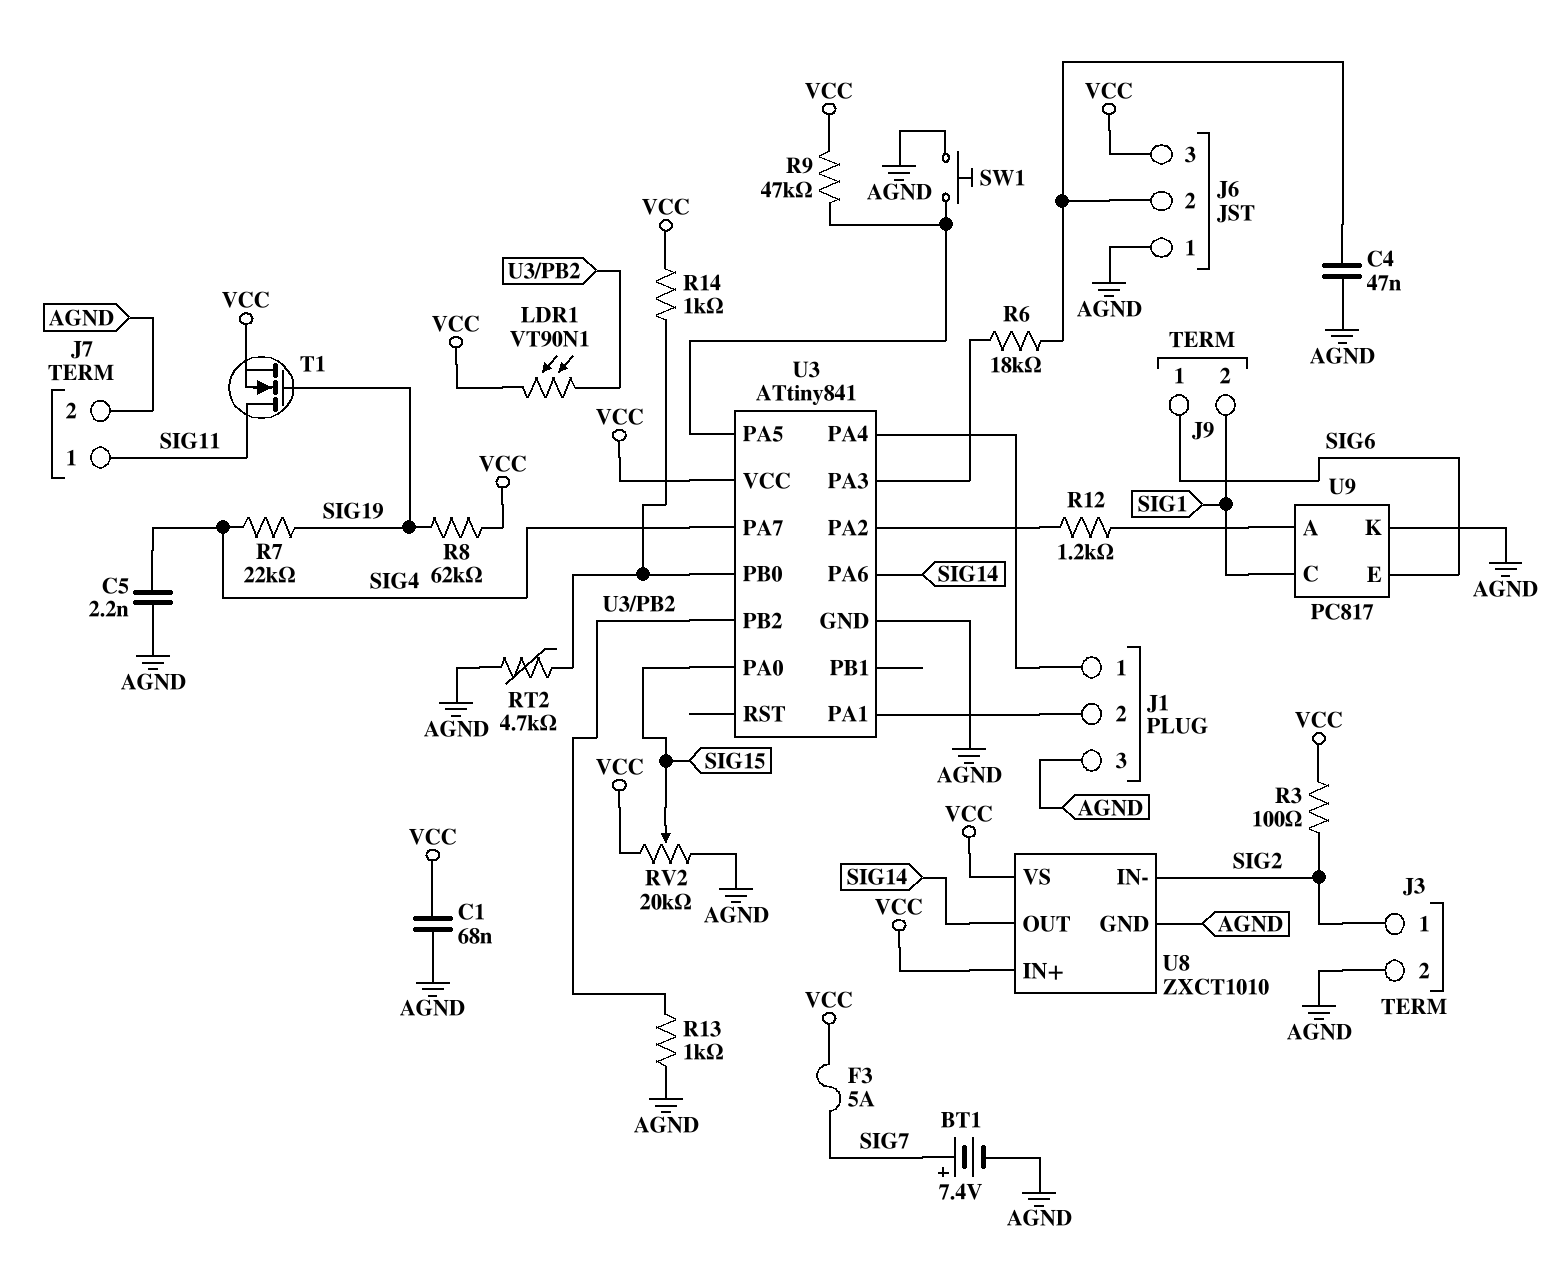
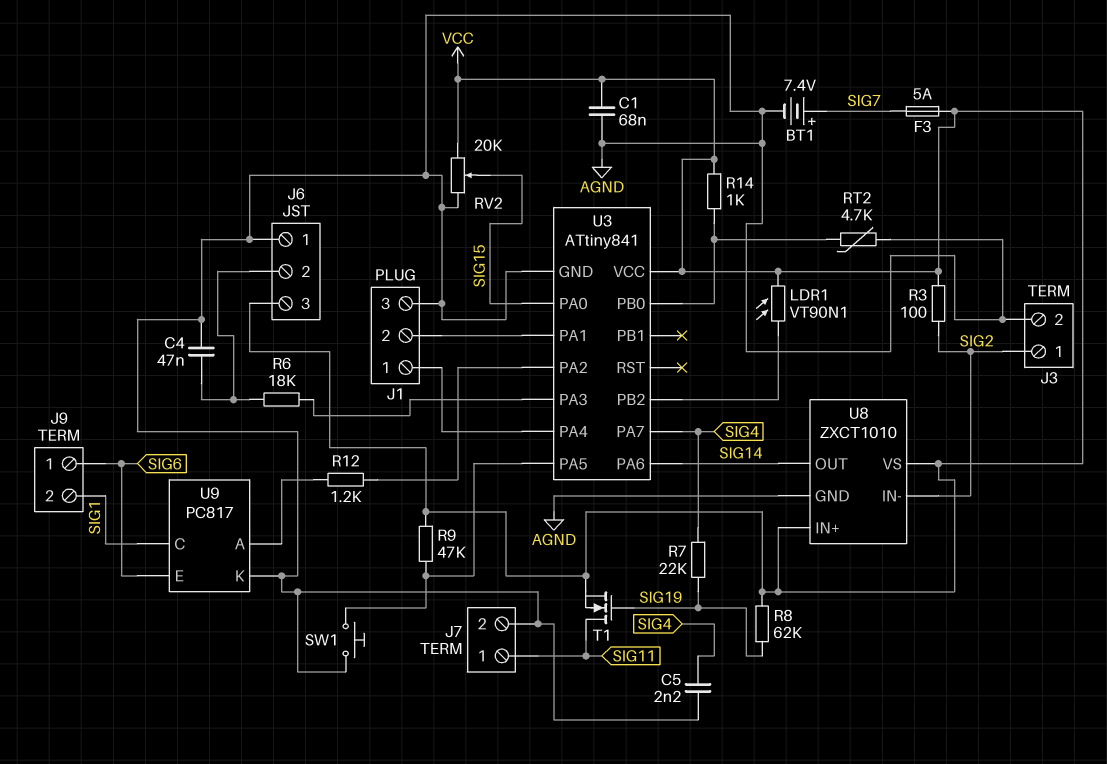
R13: 1k (AGND, U3/PB2) -> none

